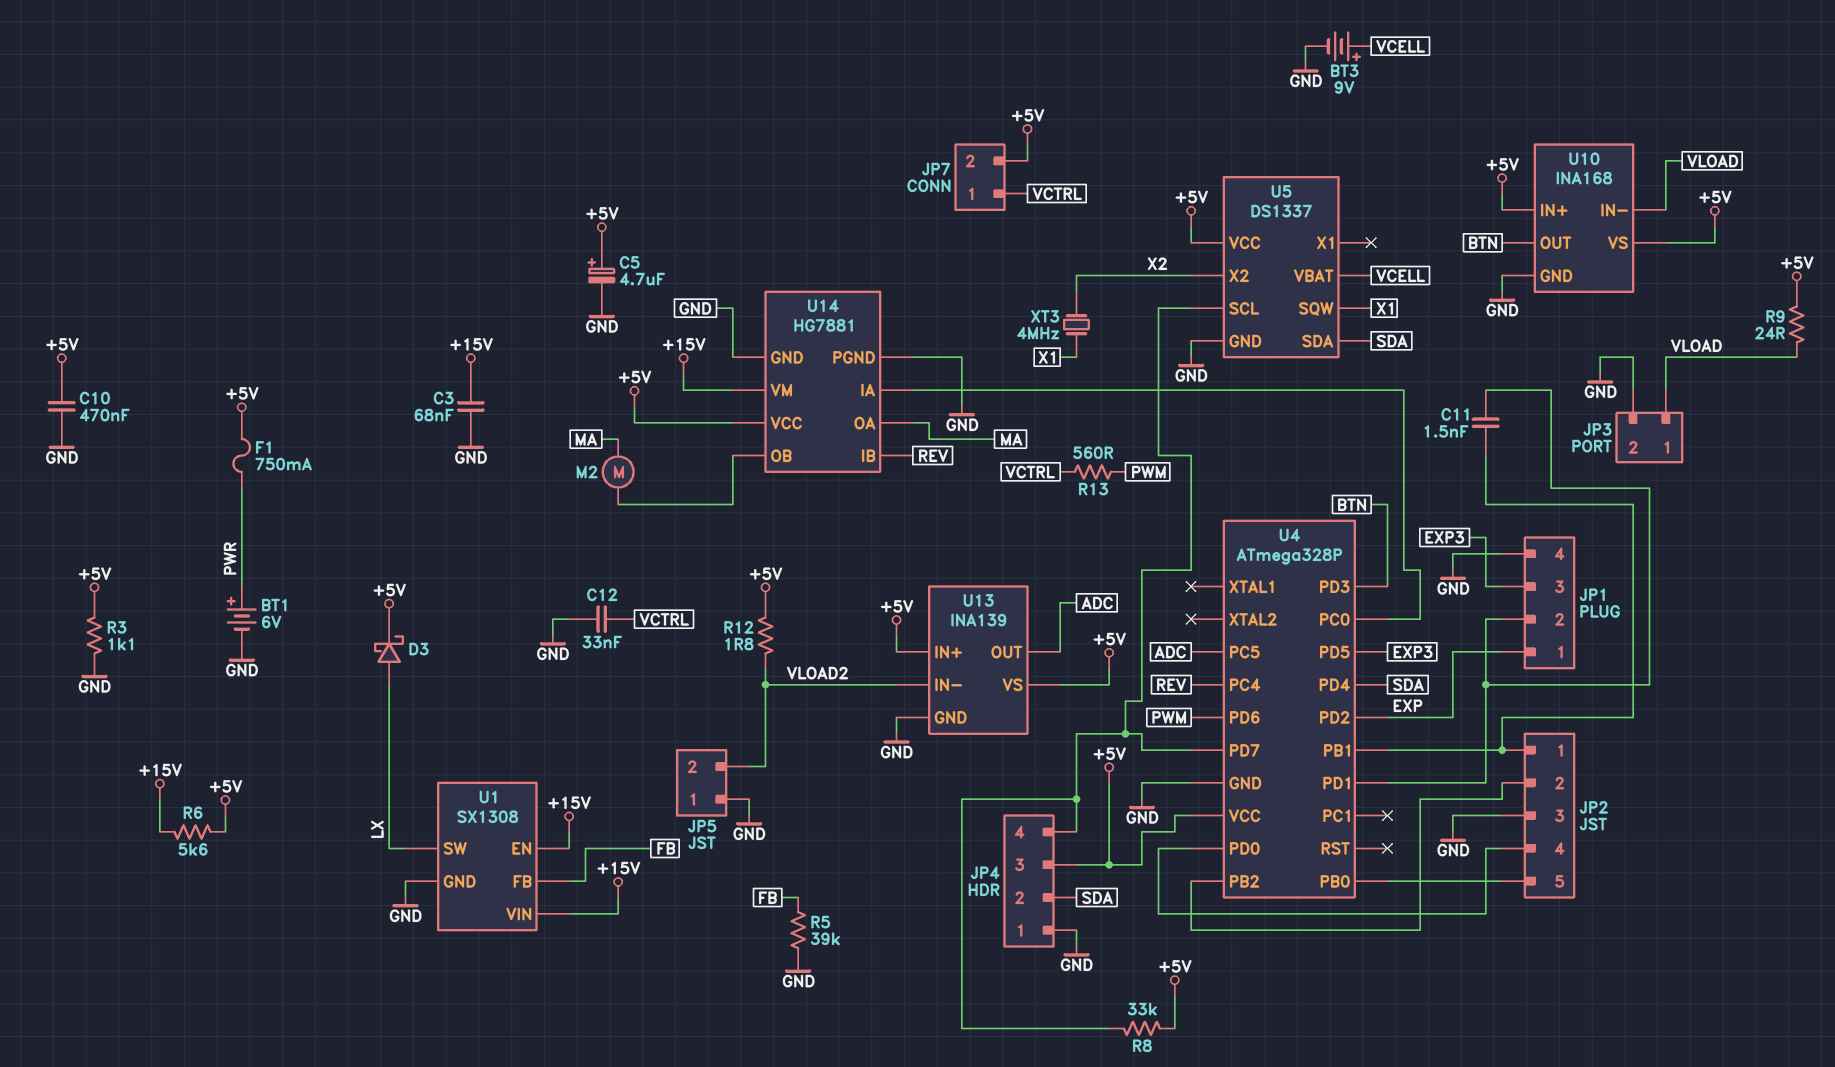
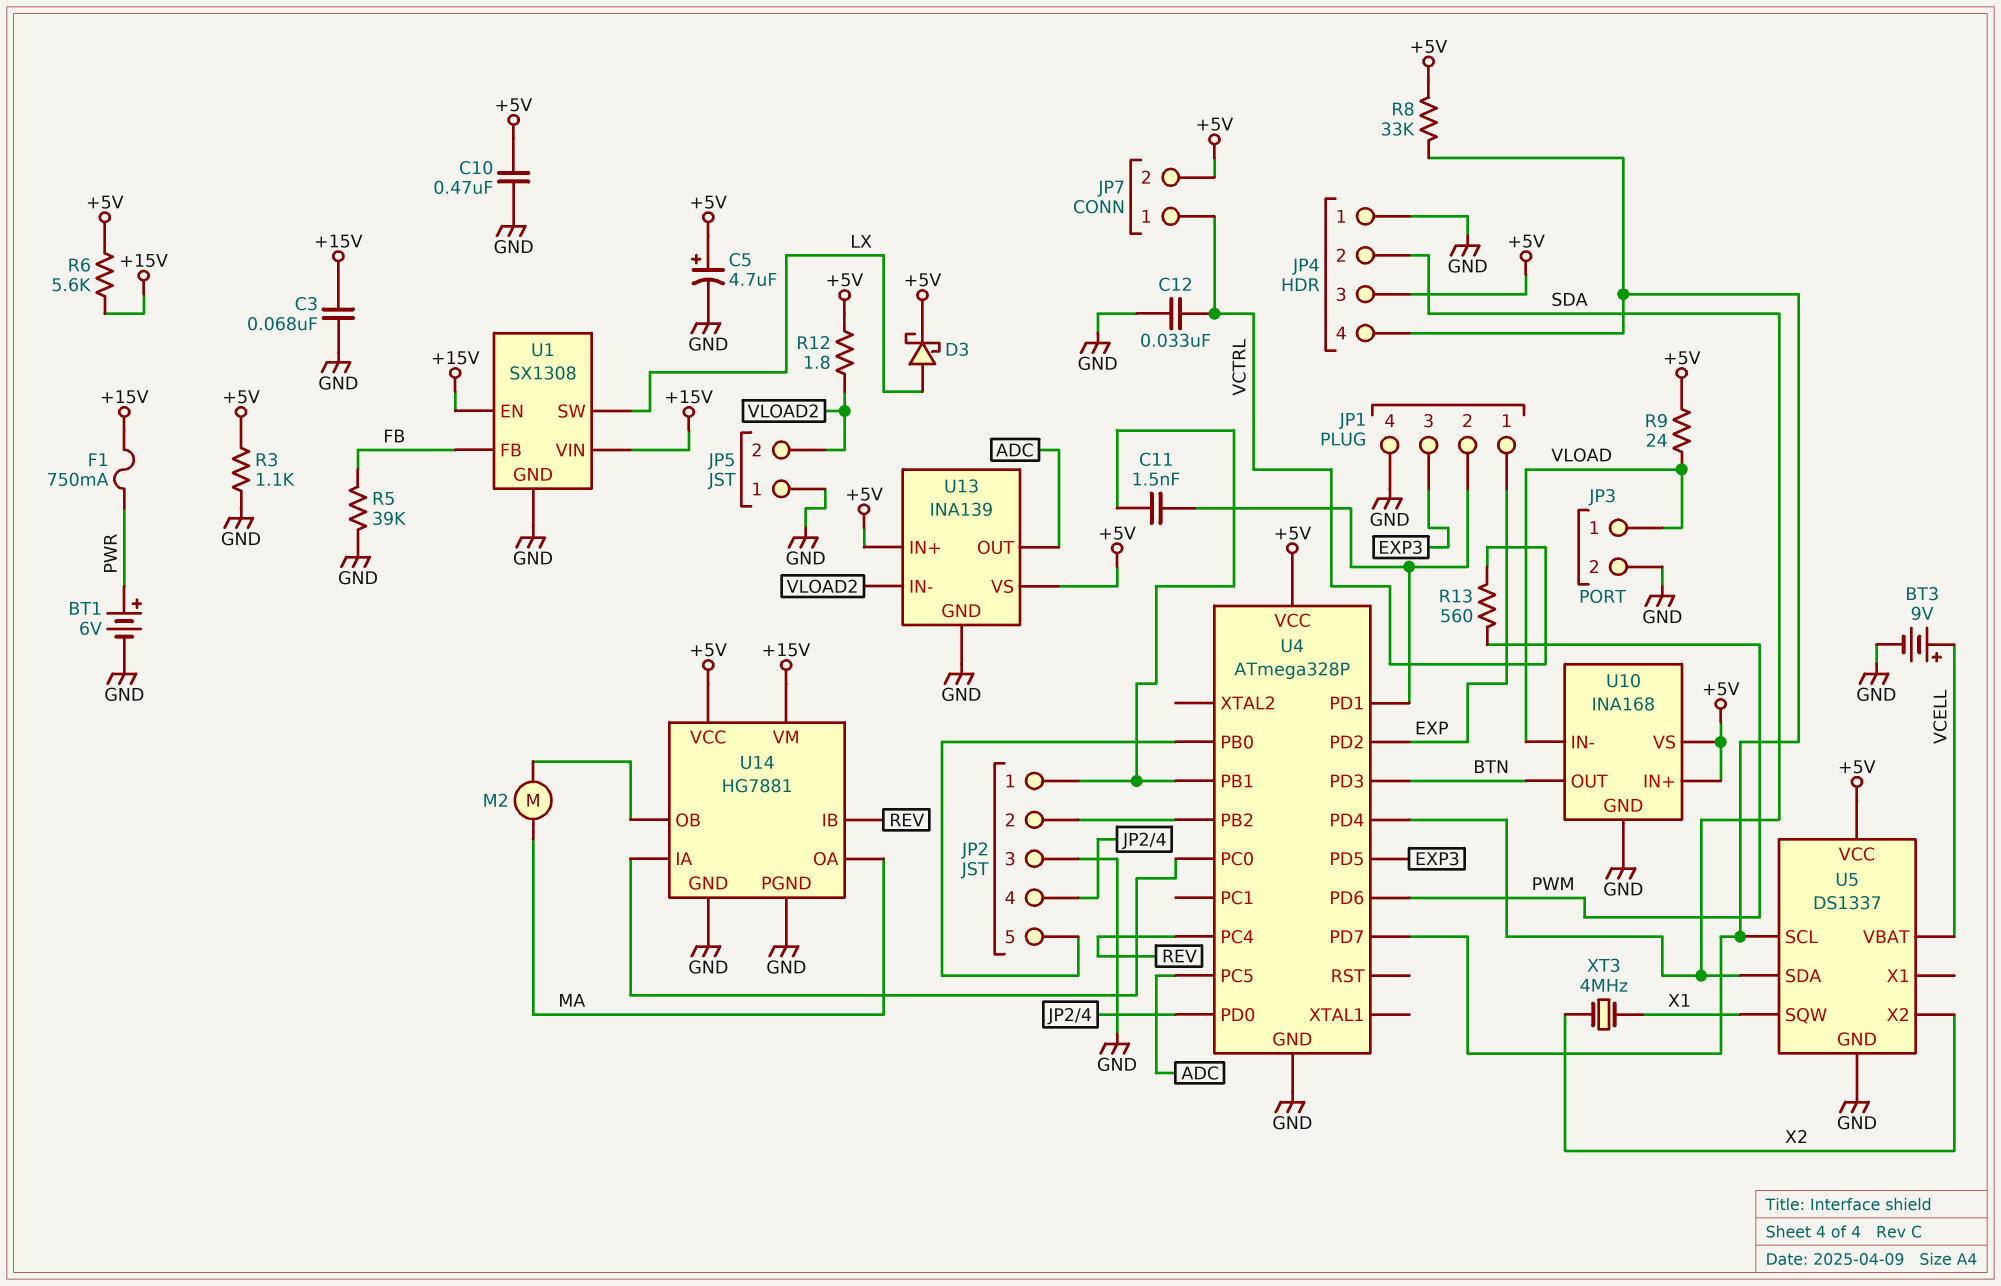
F1: 750mA (+5V, PWR) -> 750mA (+15V, PWR)

